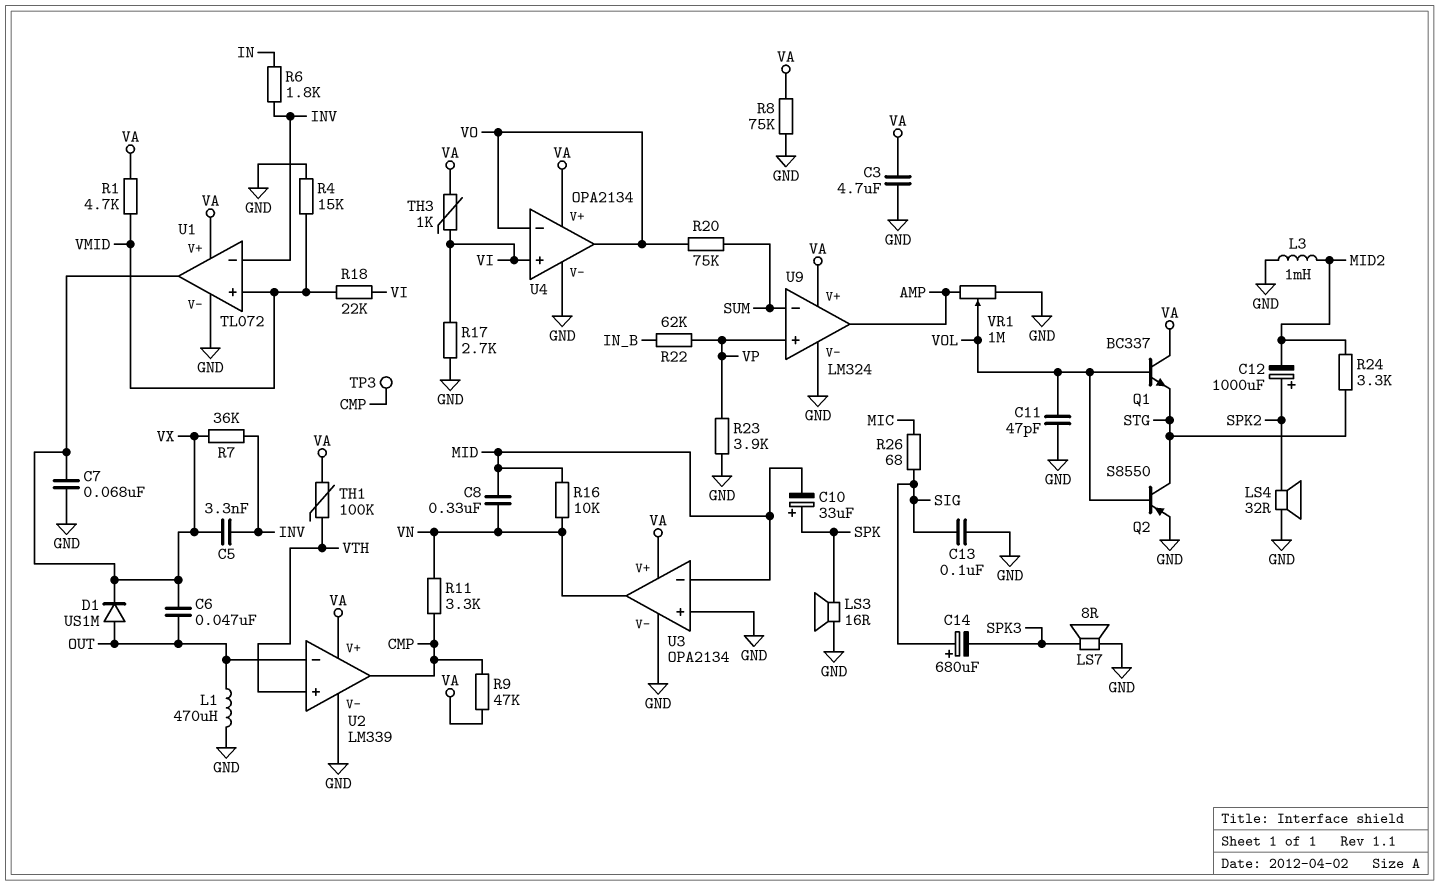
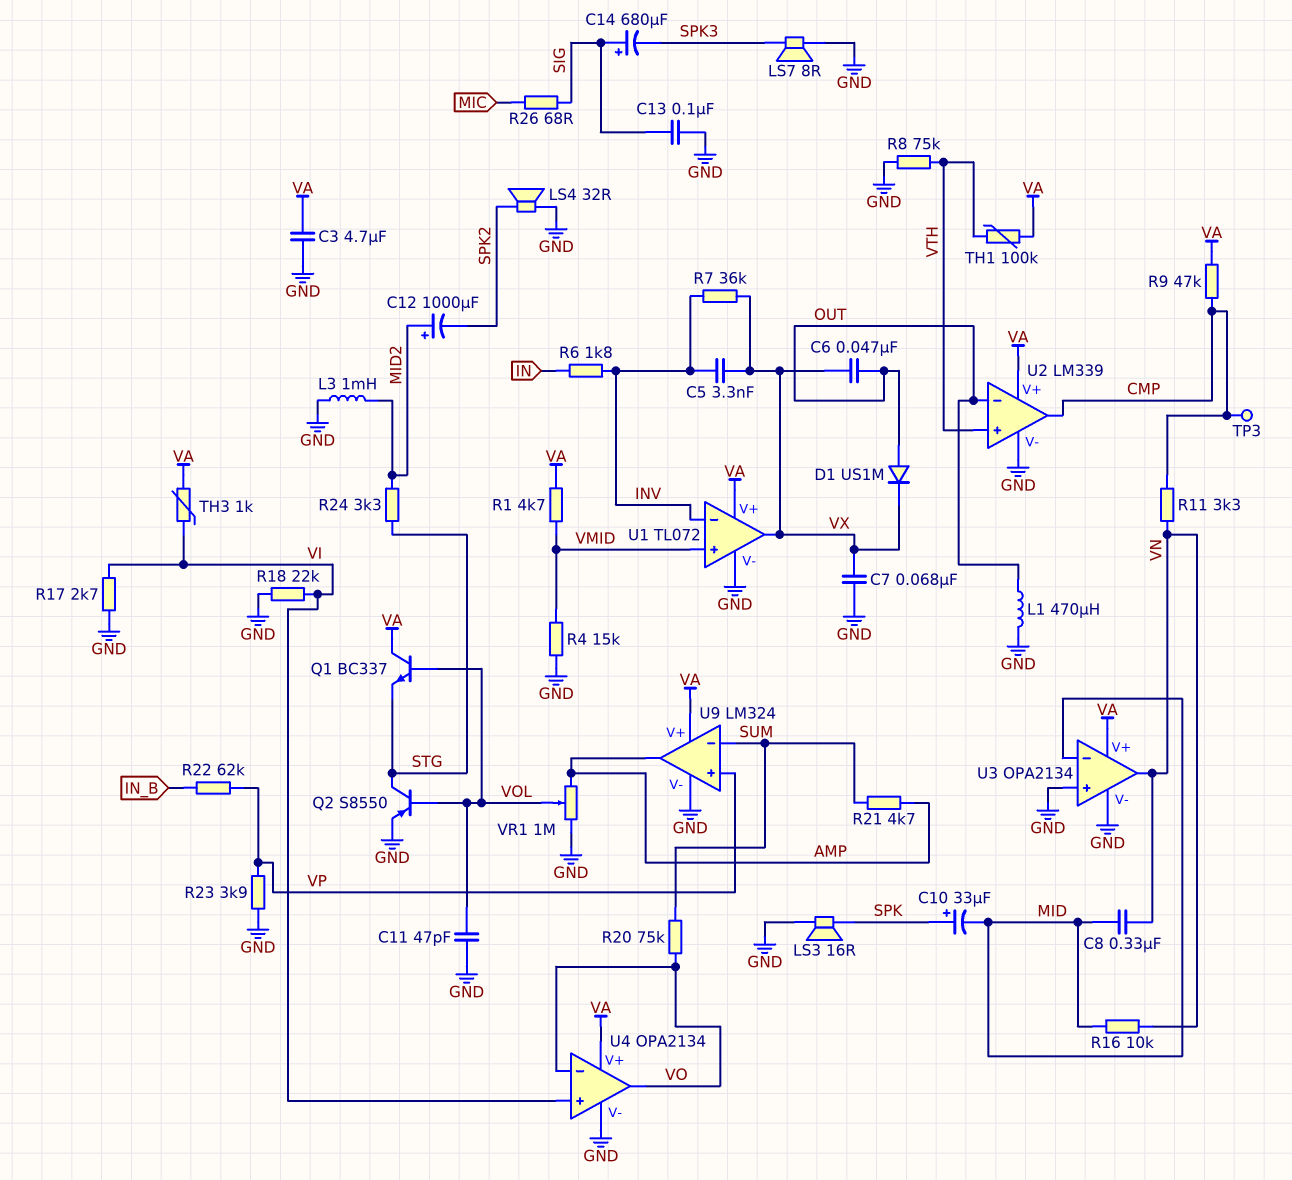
C12: 1000uF (plus SPK2, minus MID2) -> 1000uF (plus MID2, minus SPK2)
R8: 75k (GND, VA) -> 75k (GND, VTH)
R18: 22k (VI, VMID) -> 22k (GND, VI)
R21: none -> 4.7k (AMP, SUM)

